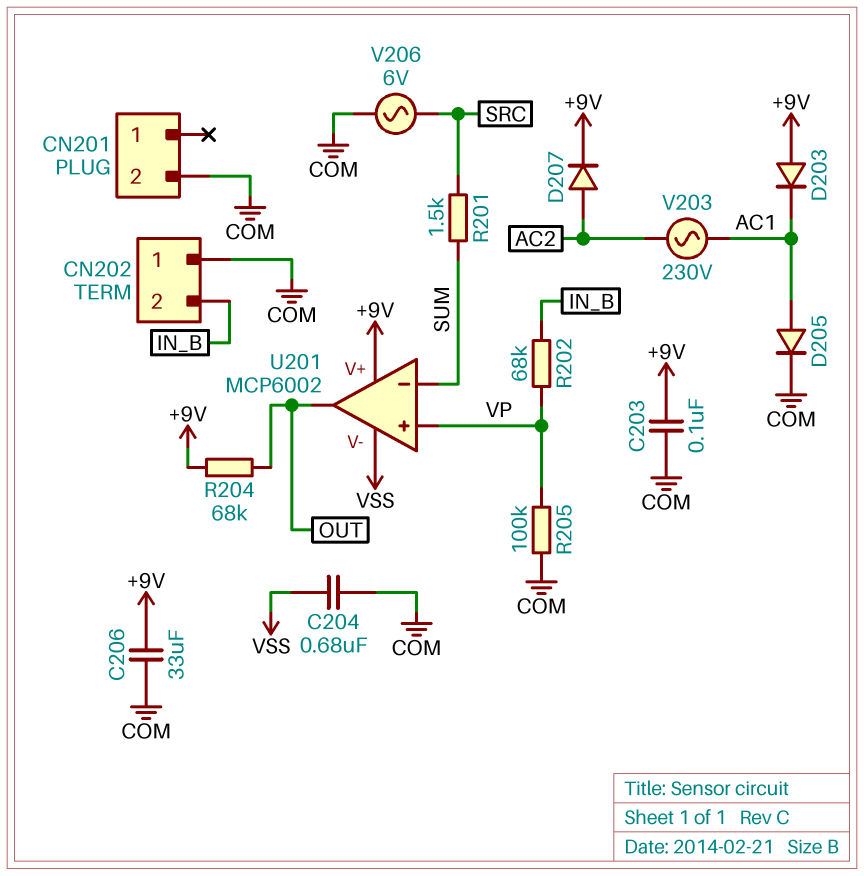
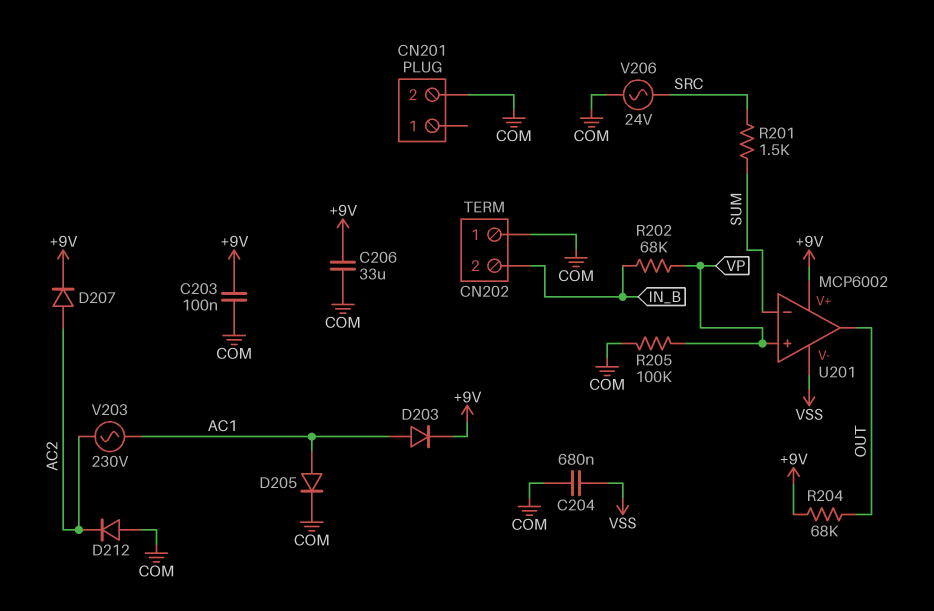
D203: diode (A +9V, K AC1) -> diode (A AC1, K +9V)
D212: none -> diode (A COM, K AC2)
V206: AC 6V (COM, SRC) -> AC 24V (COM, SRC)

